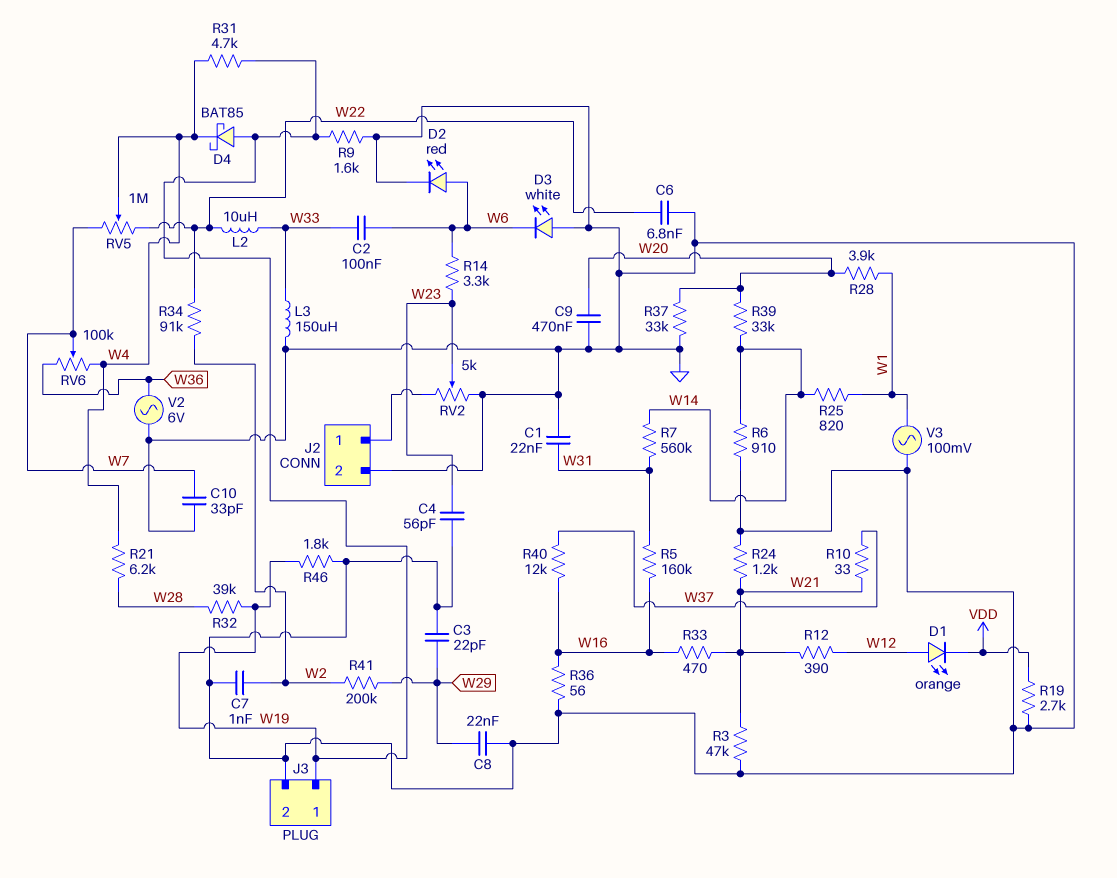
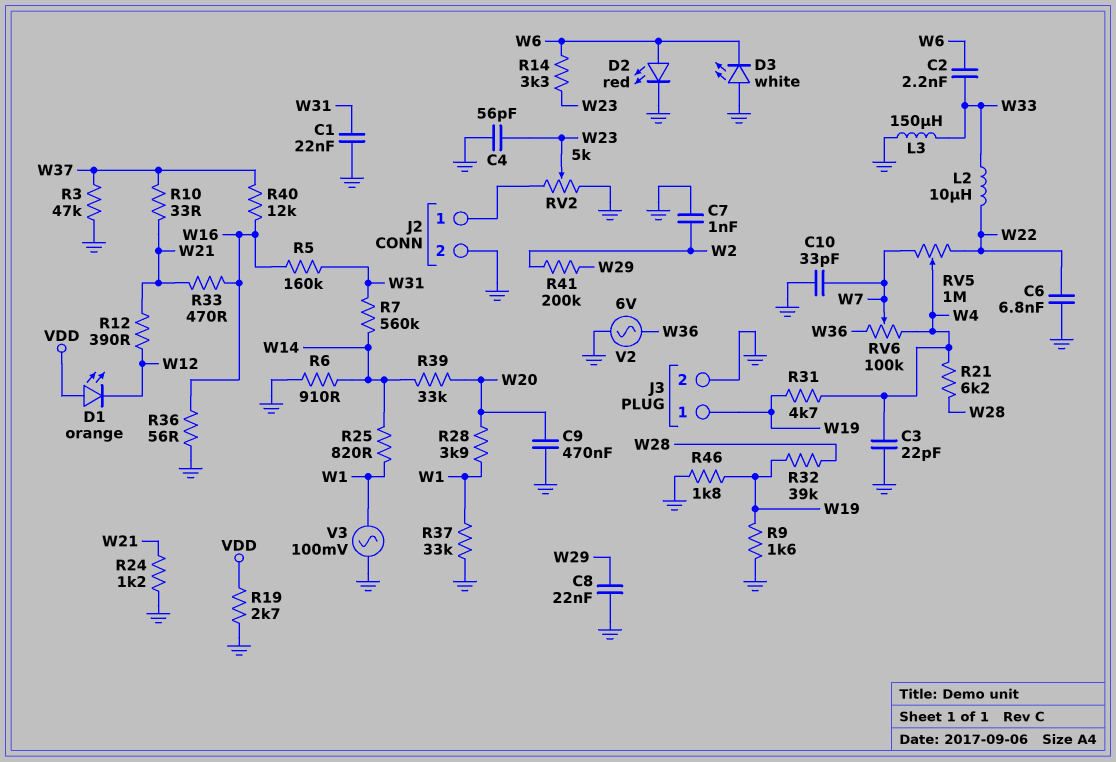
C2: 100nF (W6, W33) -> 2.2nF (W6, W33)
C3: 22pF (GND, W29) -> 22pF (GND, W4)
D1: LED orange (A W12, K VDD) -> LED orange (A VDD, K W12)
D4: schottky BAT85 (A W19, K W4) -> none
R3: 47k (GND, W21) -> 47k (GND, W37)
R34: 91k (W2, W22) -> none
R37: 33k (GND, W20) -> 33k (GND, W1)

